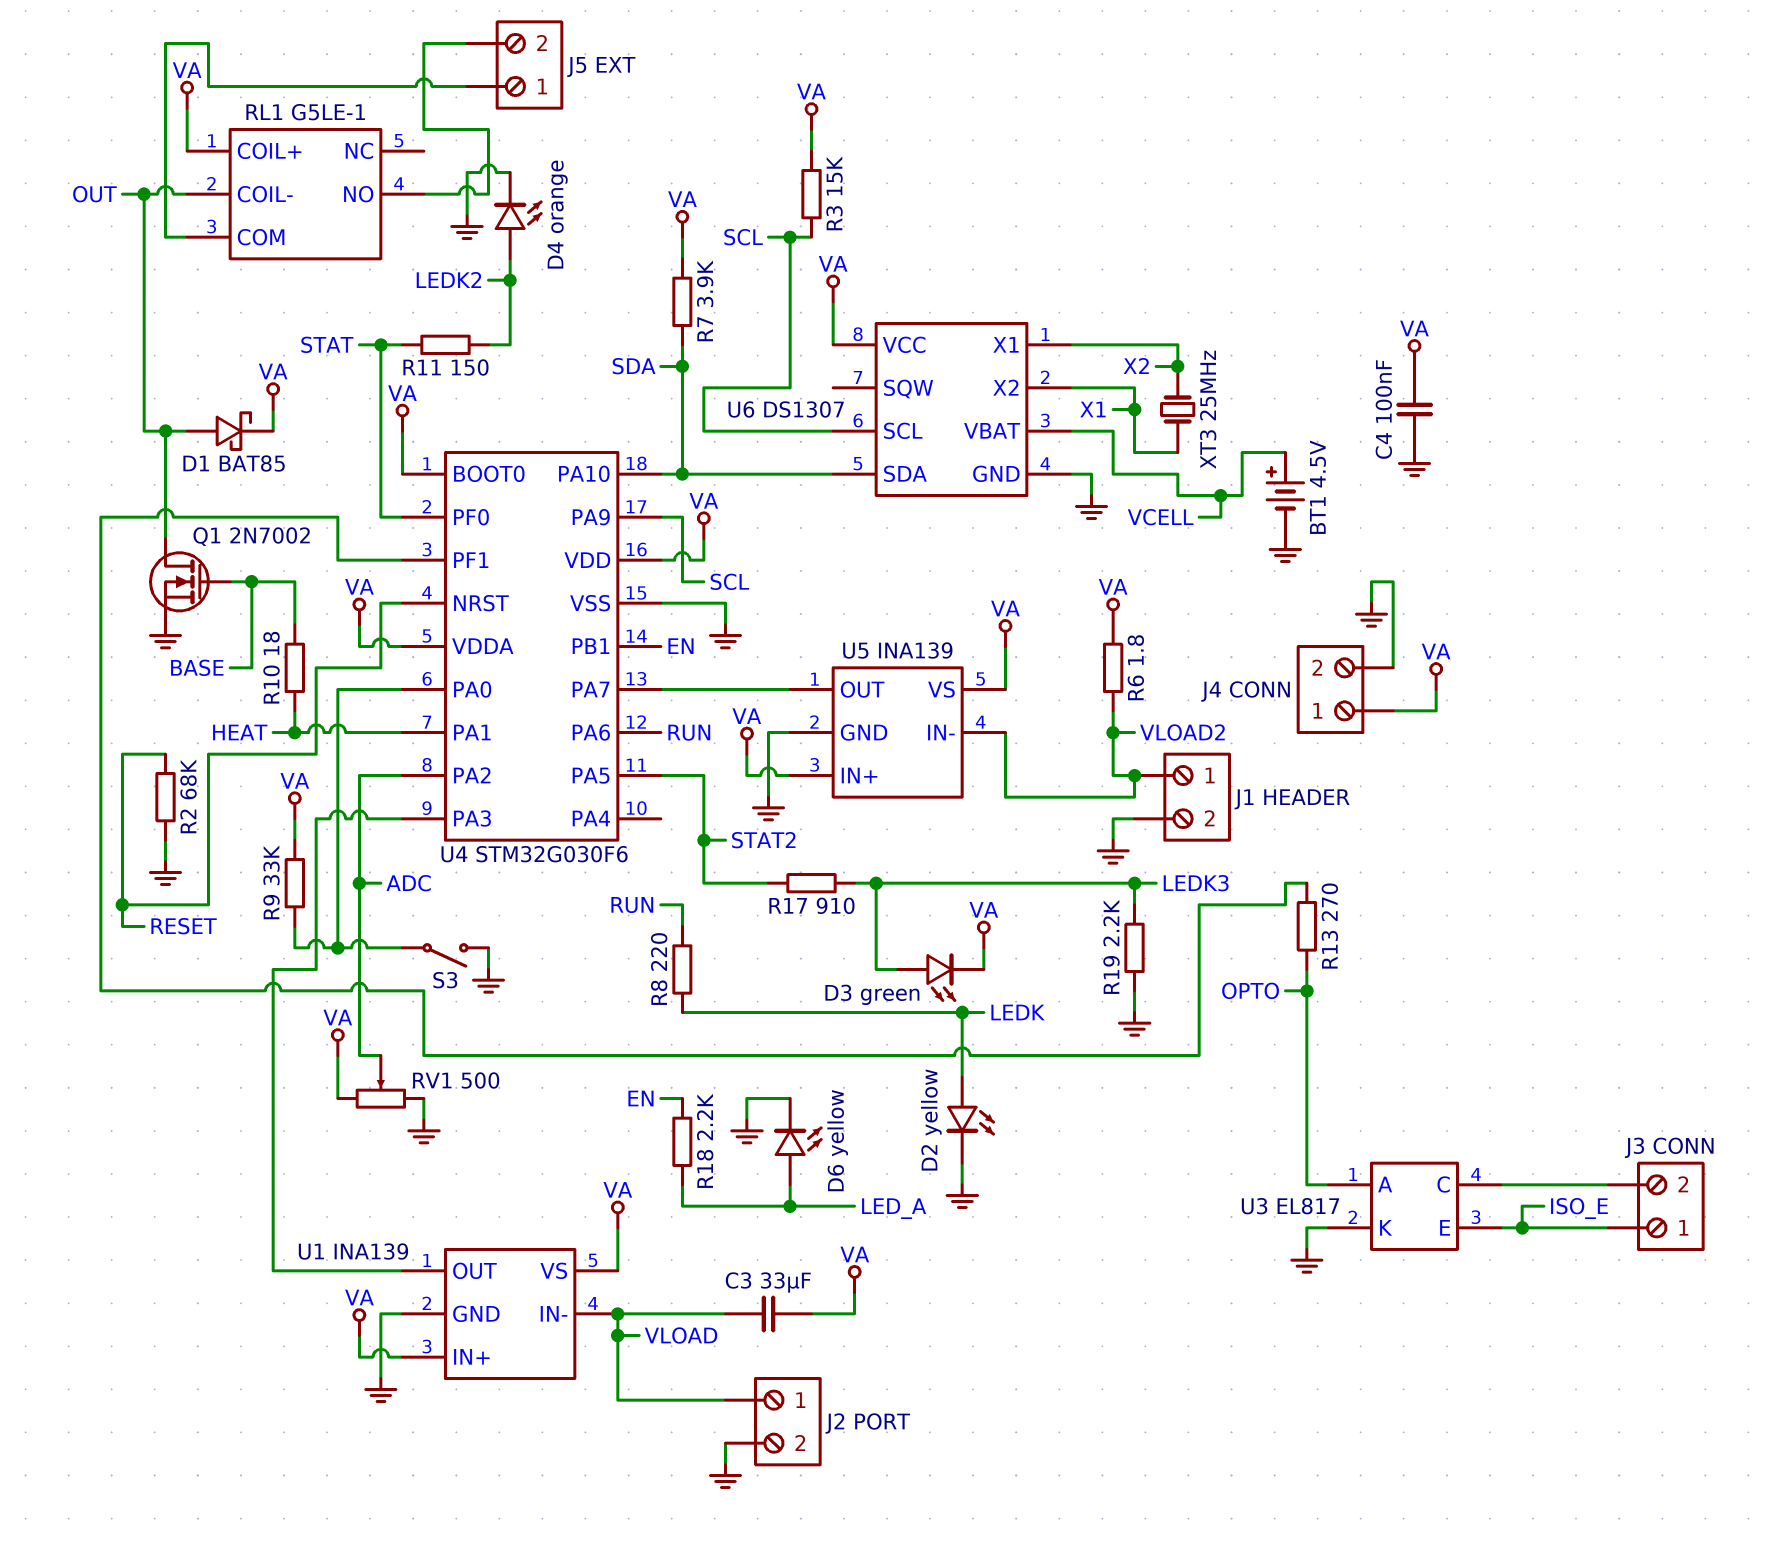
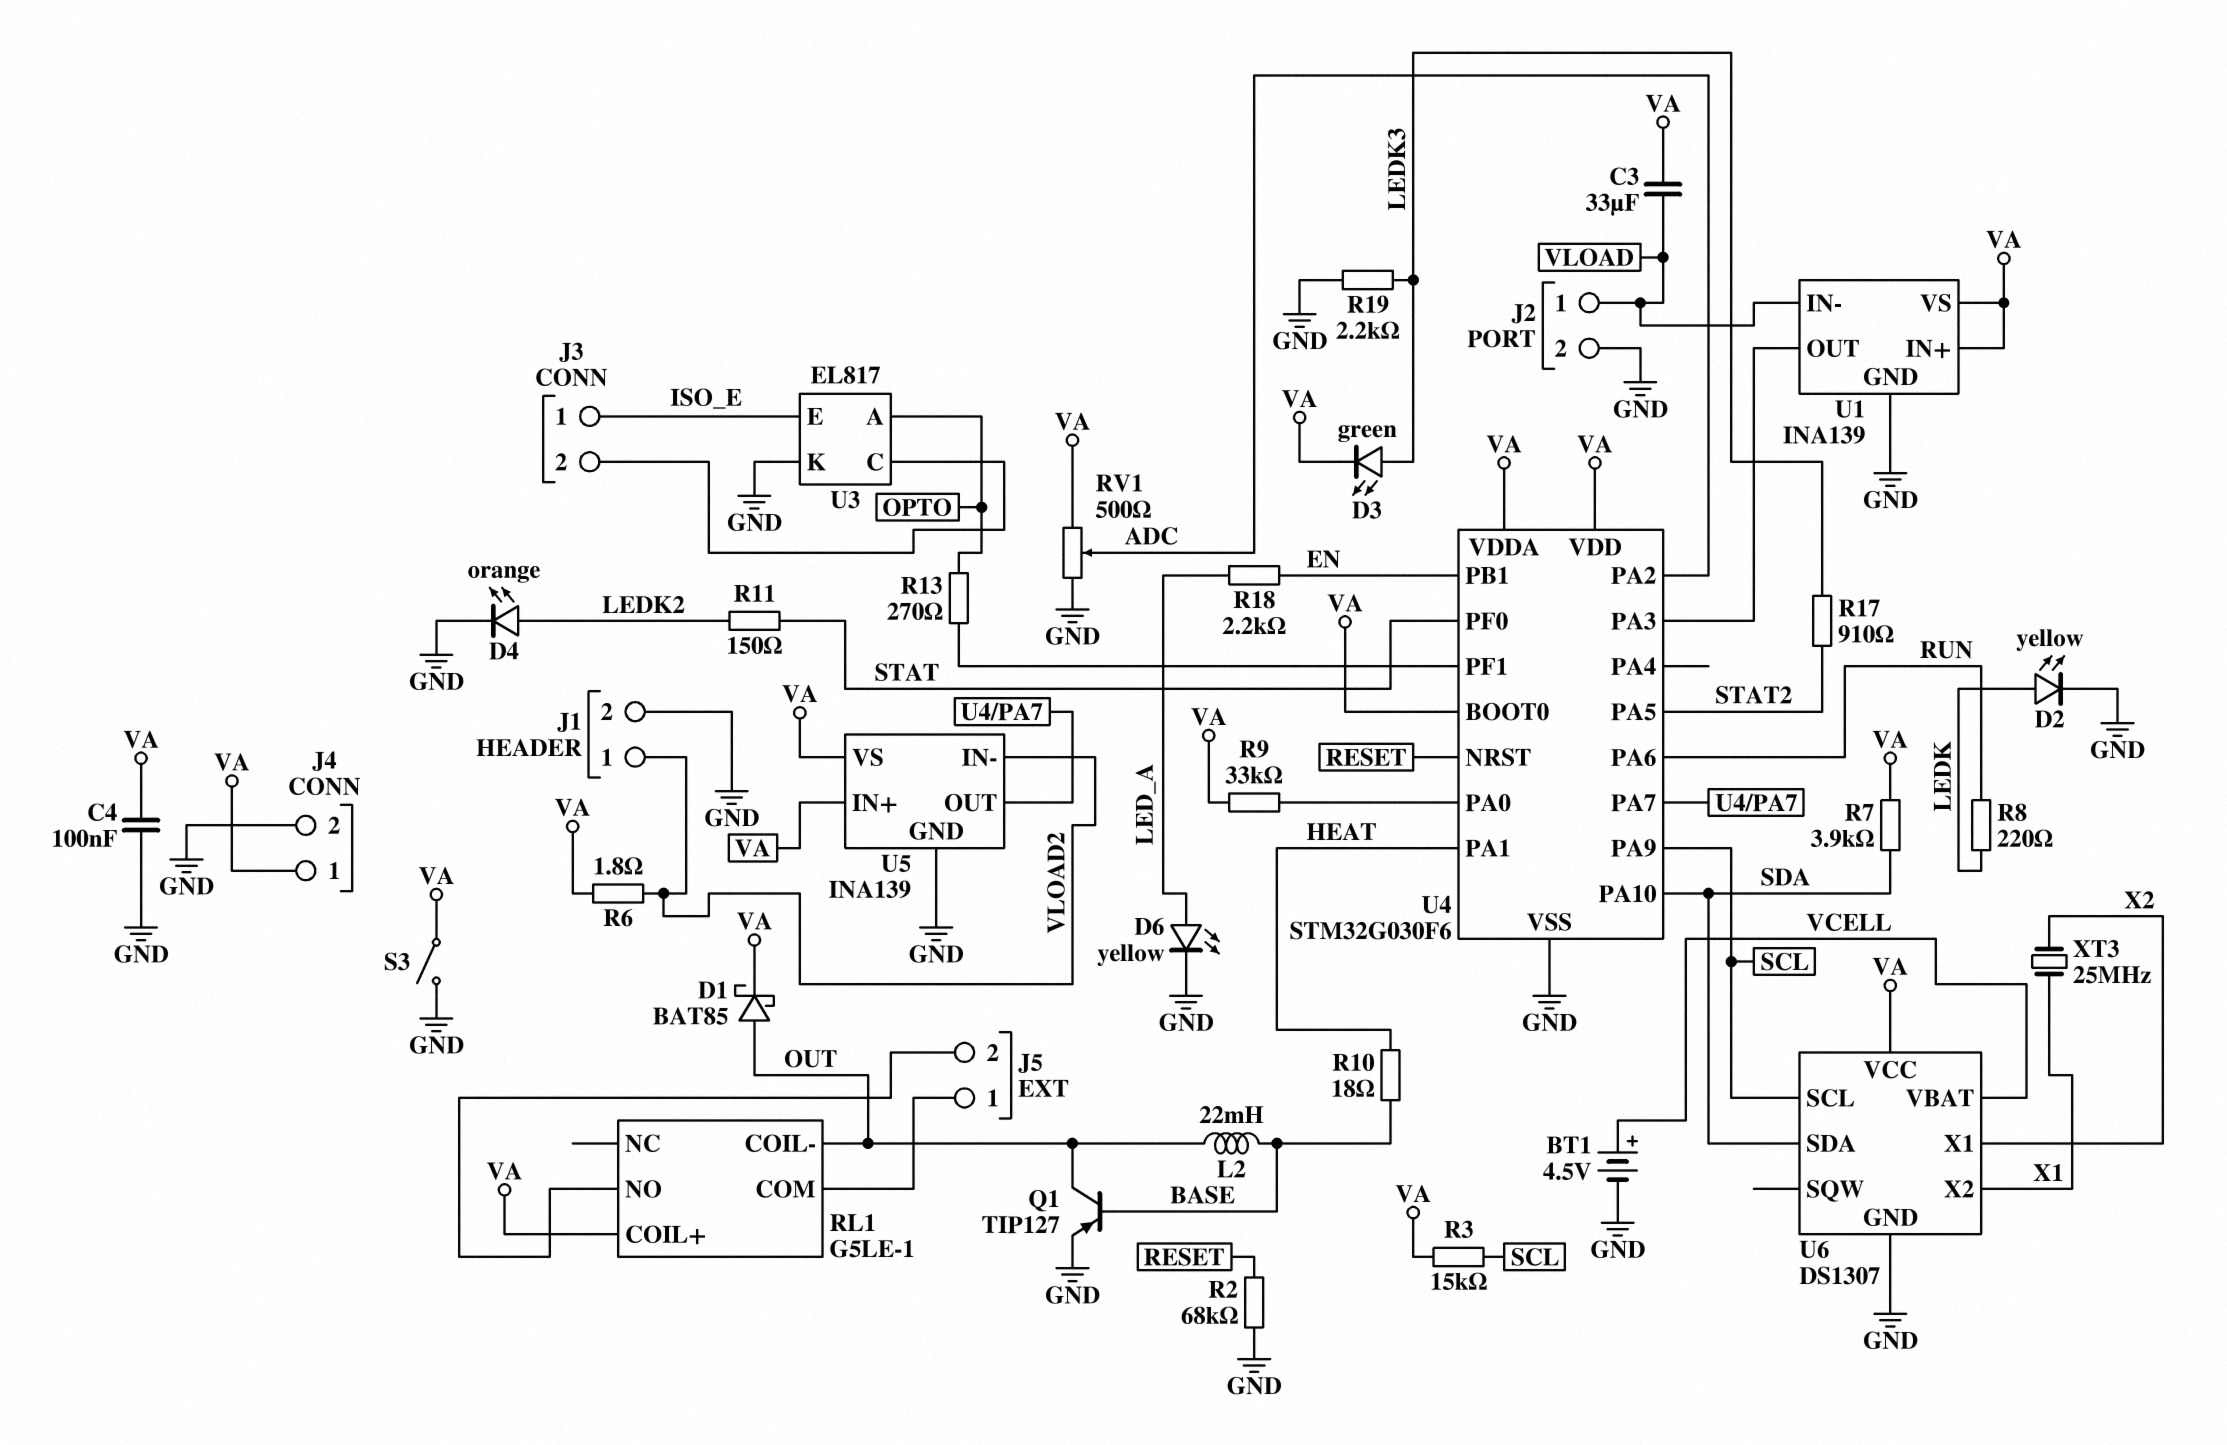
L2: none -> 22mH (BASE, OUT)
Q1: NMOS 2N7002 (G BASE, D OUT, S GND) -> PNP TIP127 (B BASE, C OUT, E GND)
S3: switch (GND, U4/PA0) -> switch (GND, VA)

